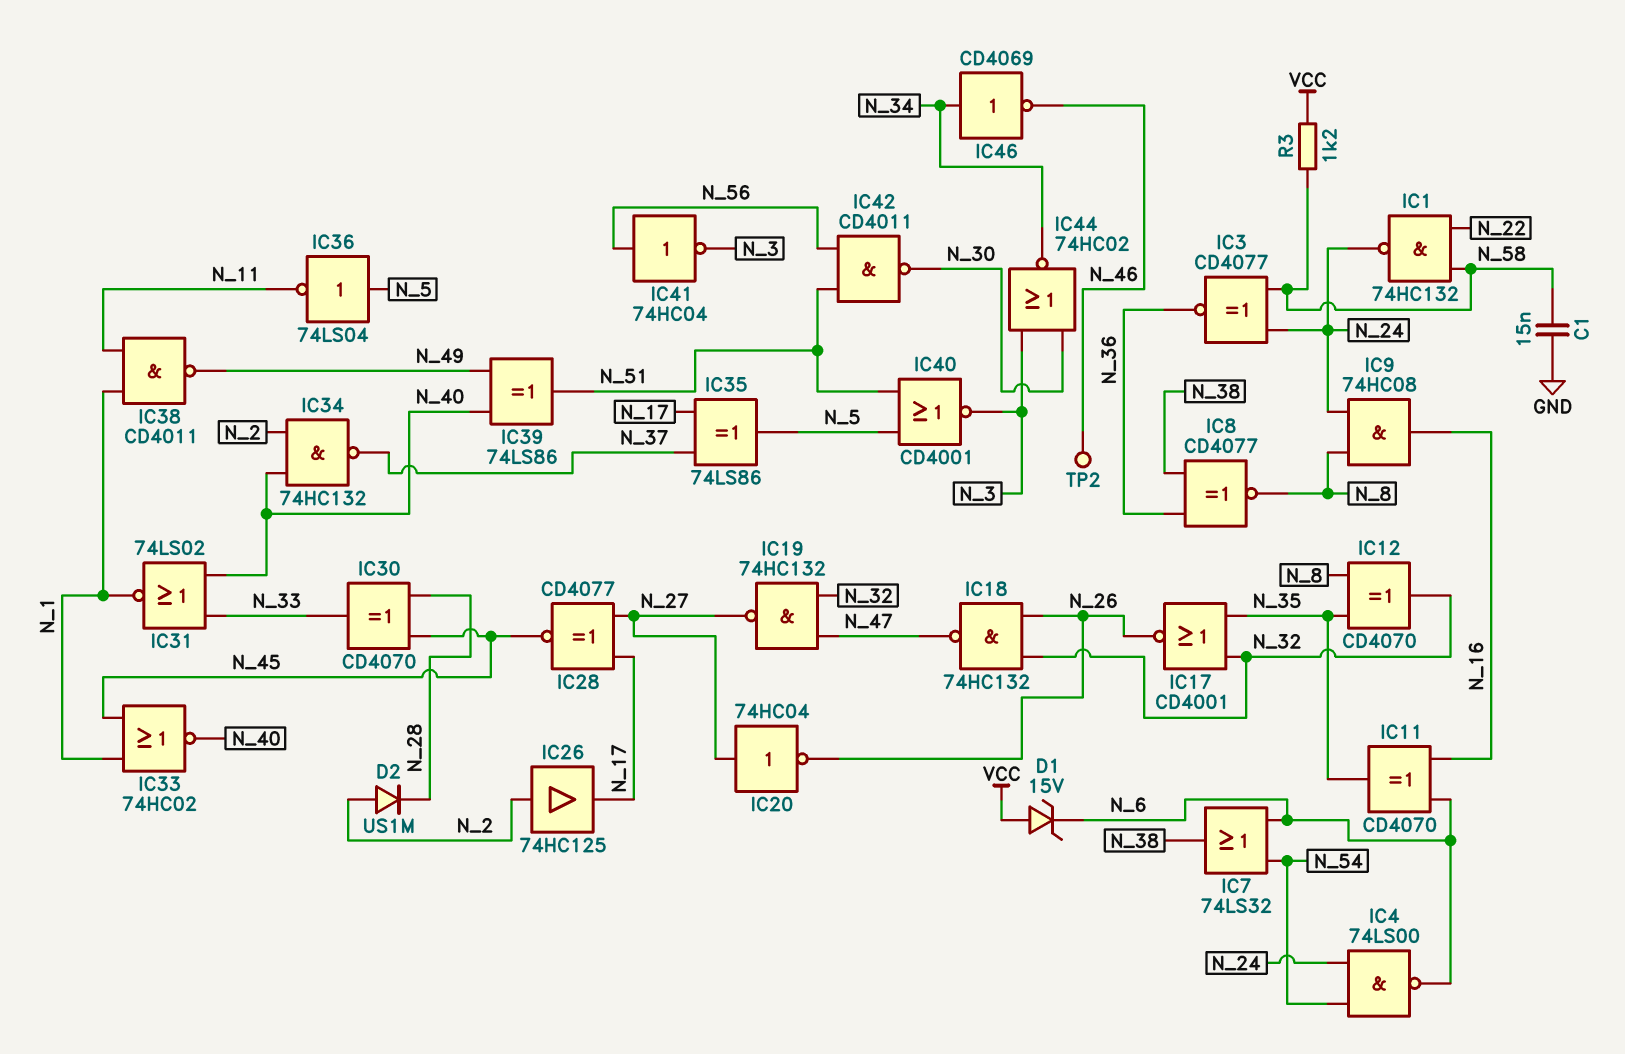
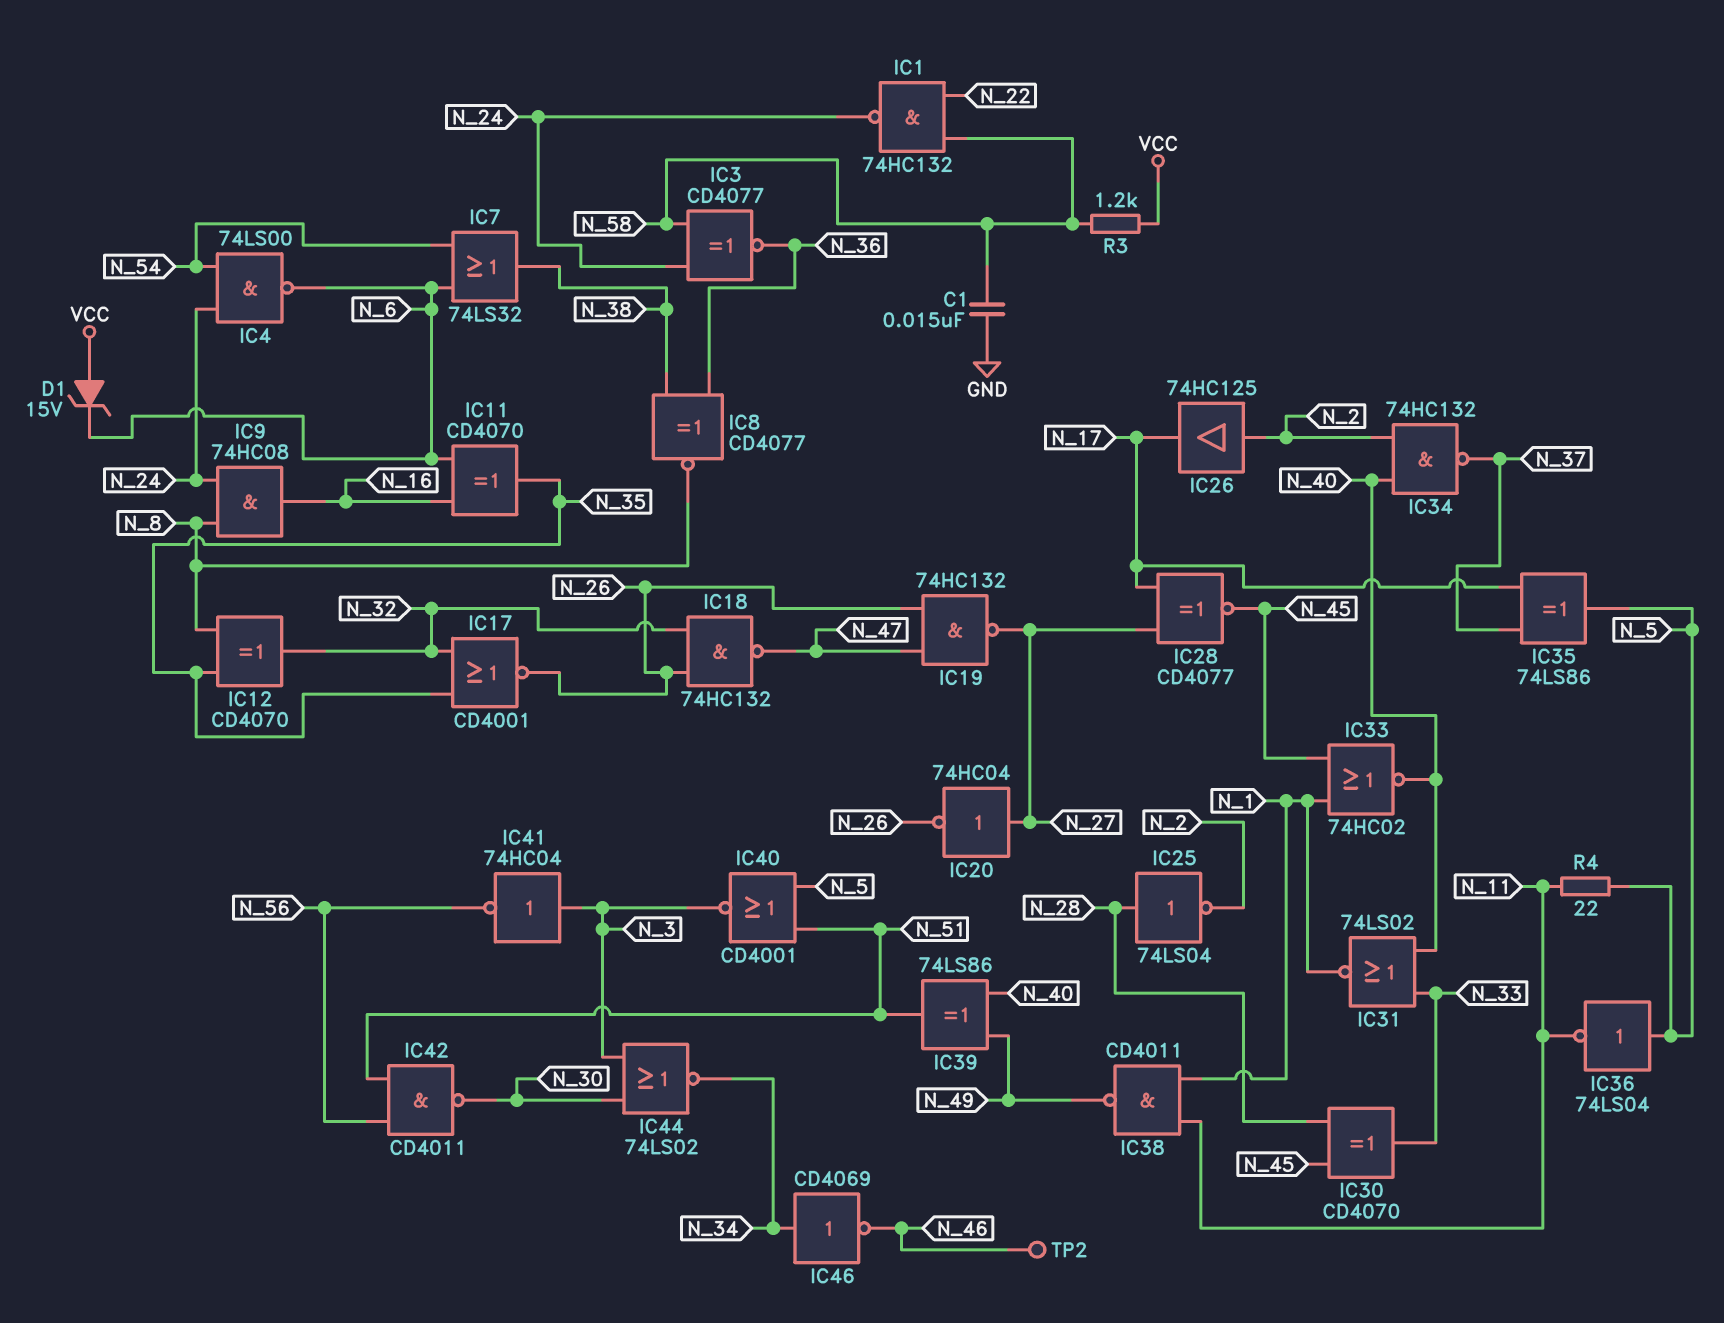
D2: diode US1M (A N_2, K N_28) -> none
IC19: NAND 74HC132 (in N_32, in N_47, out N_27) -> NAND 74HC132 (in N_26, in N_47, out N_27)
IC25: none -> NOT 74LS04 (in N_28, out N_2)
IC41: NOT 74HC04 (in N_56, out N_3) -> NOT 74HC04 (in N_3, out N_56)
IC44: NOR 74HC02 (in N_3, in N_30, out N_34) -> NOR 74LS02 (in N_3, in N_30, out N_34)
R4: none -> 22 (N_5, N_11)

